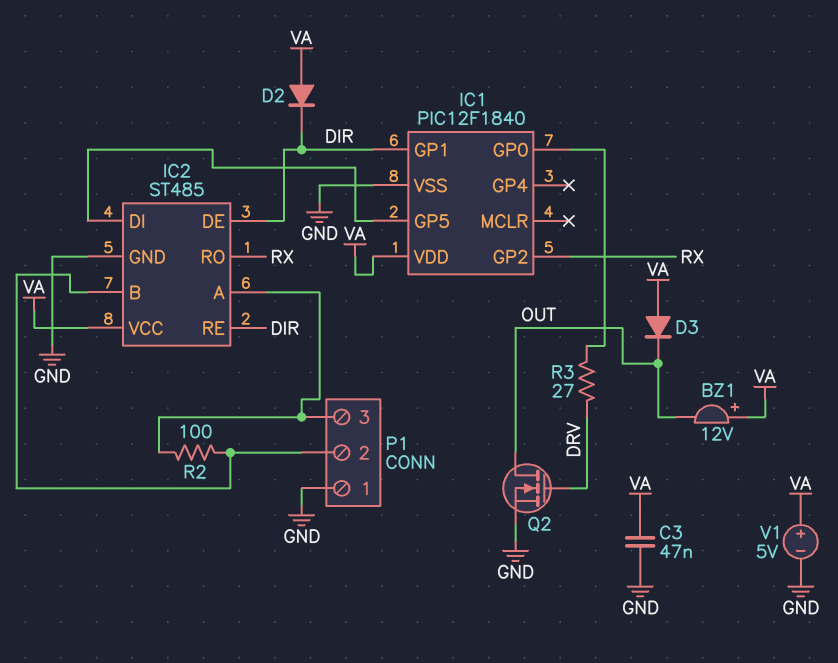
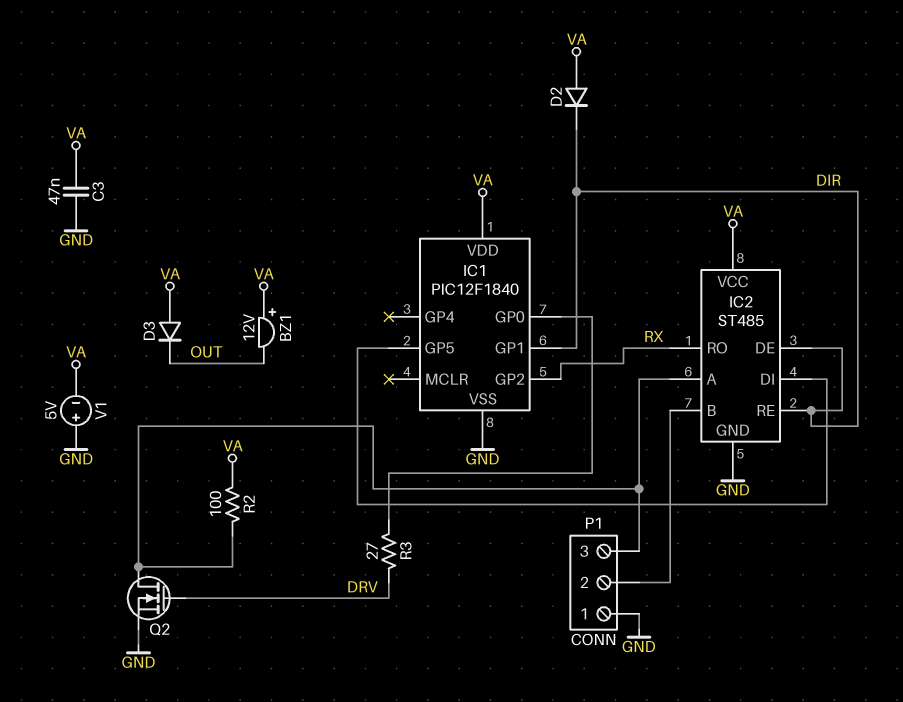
Q2: NMOS (G DRV, D OUT, S GND) -> NMOS (G DRV, D IC2/A, S GND)
R2: 100 (IC2/A, IC2/B) -> 100 (IC2/A, VA)
V1: 5V (plus VA, minus GND) -> 5V (plus GND, minus VA)

